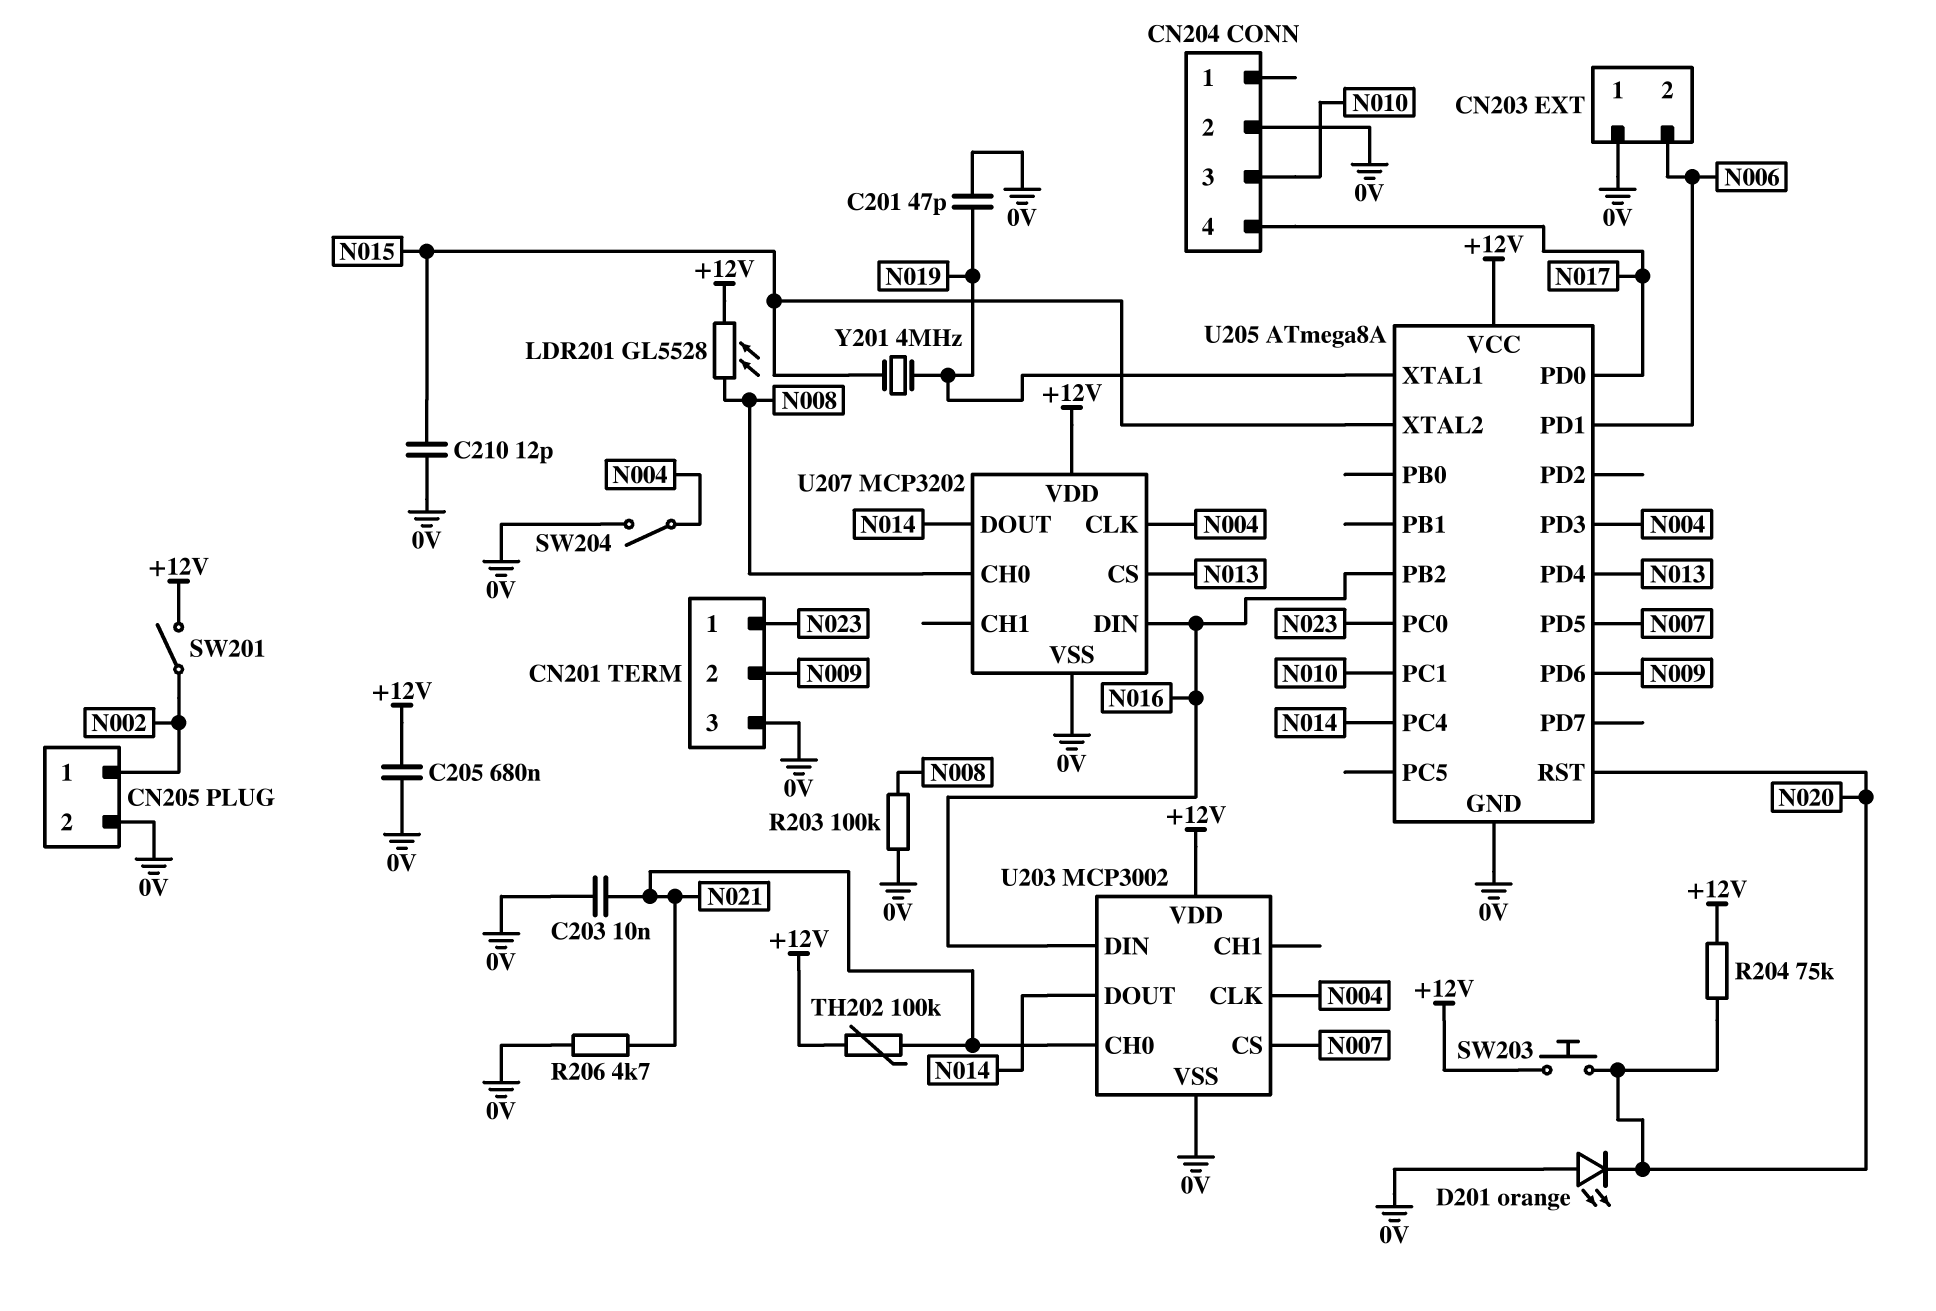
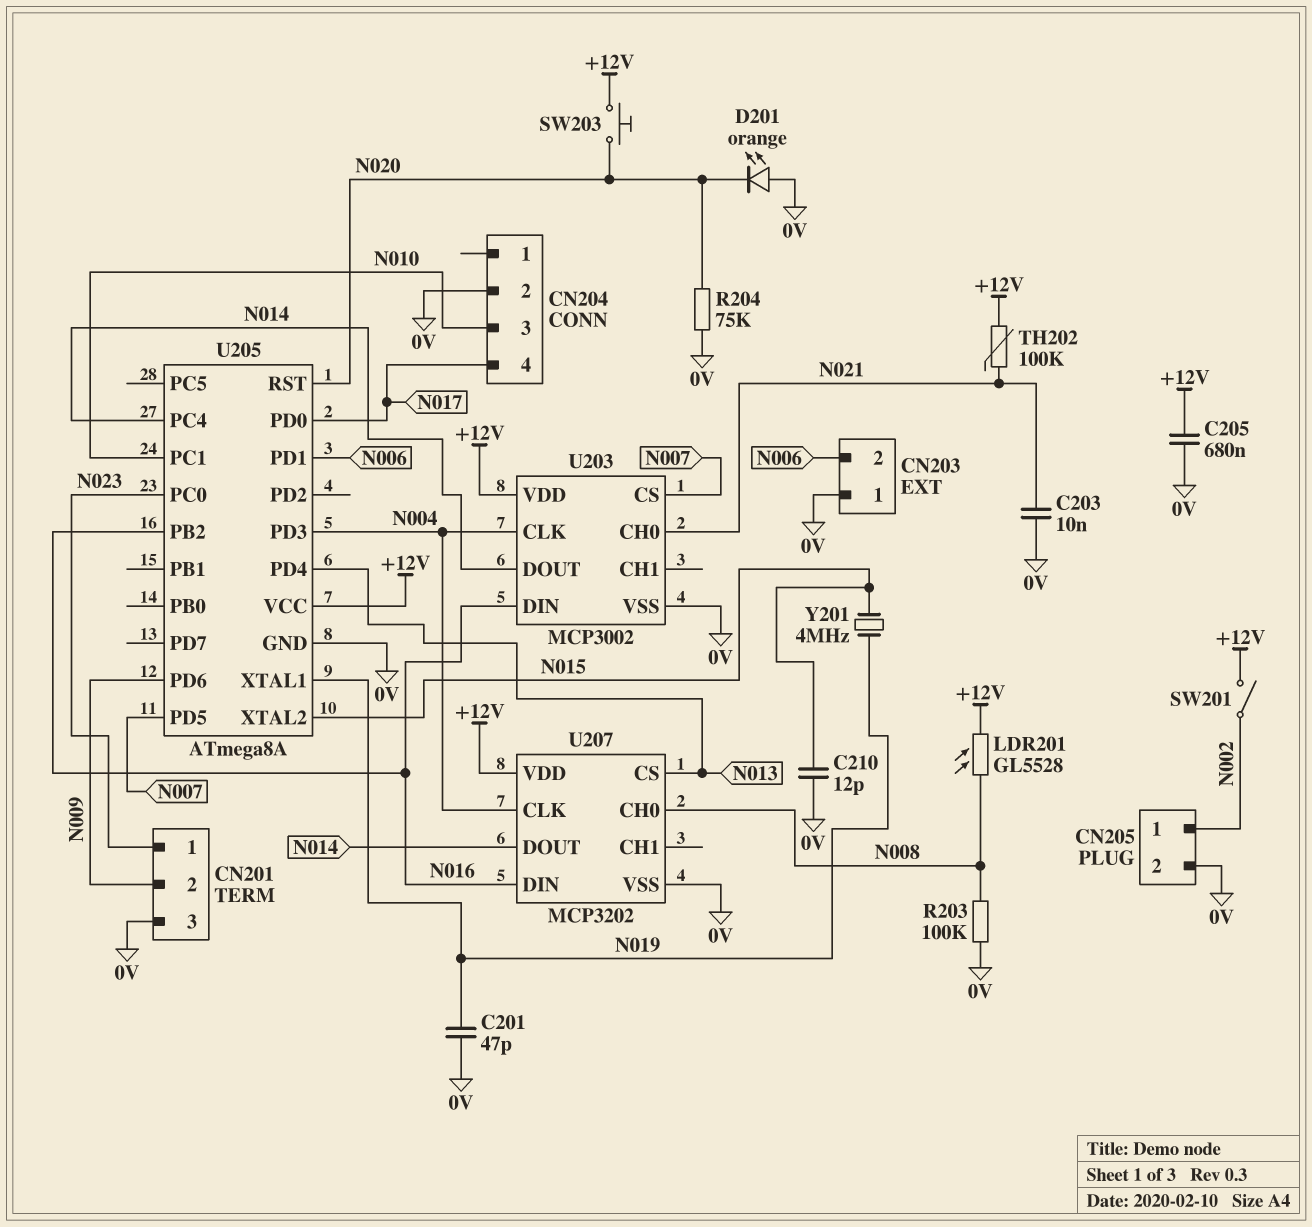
R204: 75k (+12V, N020) -> 75k (0V, N020)
R206: 4.7k (0V, N021) -> none
SW204: switch (0V, N004) -> none

